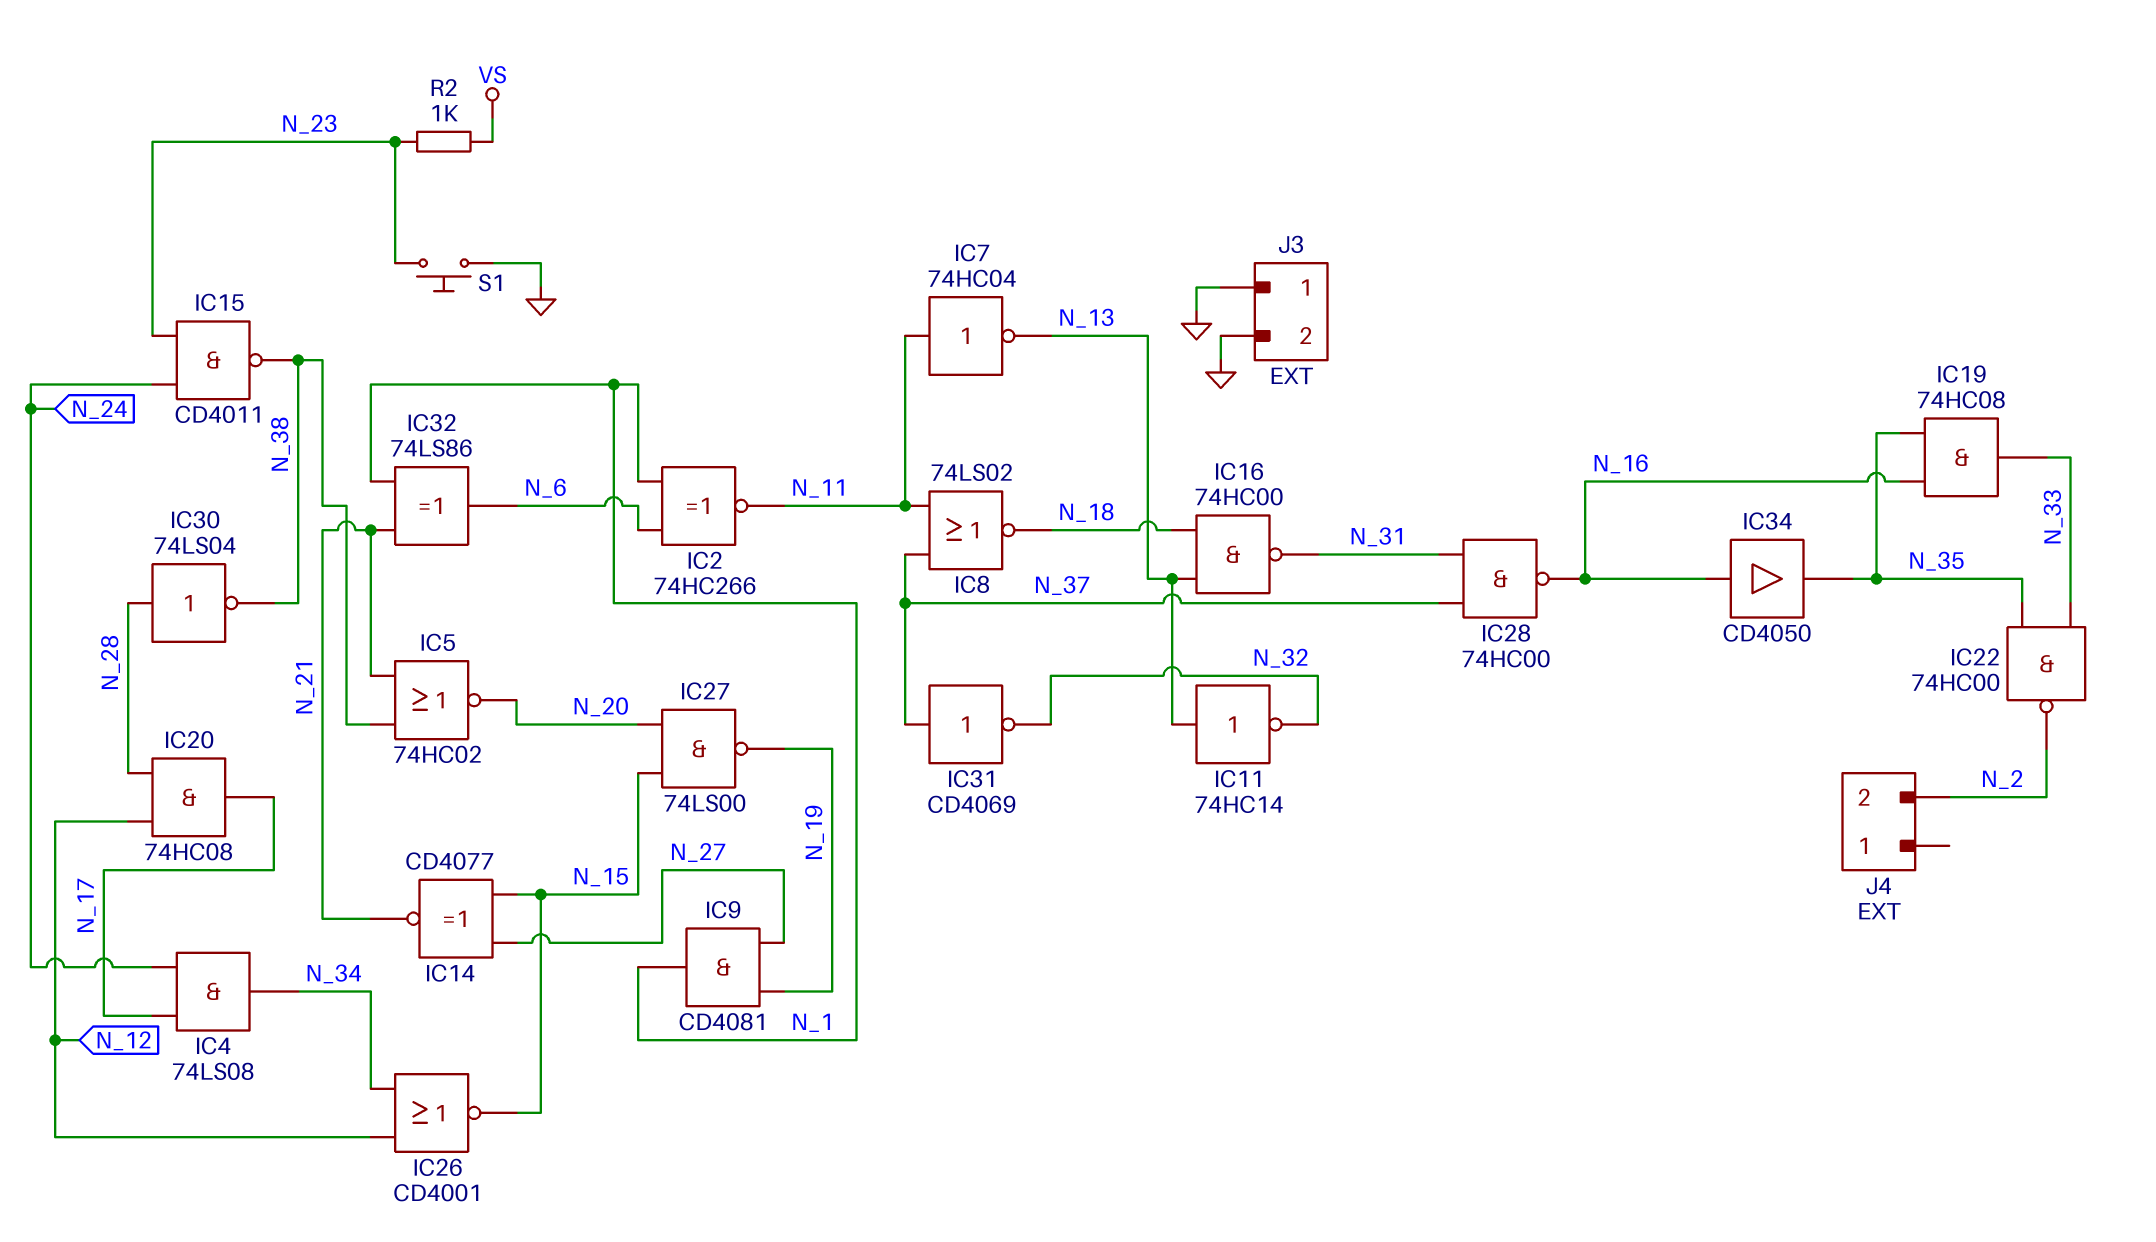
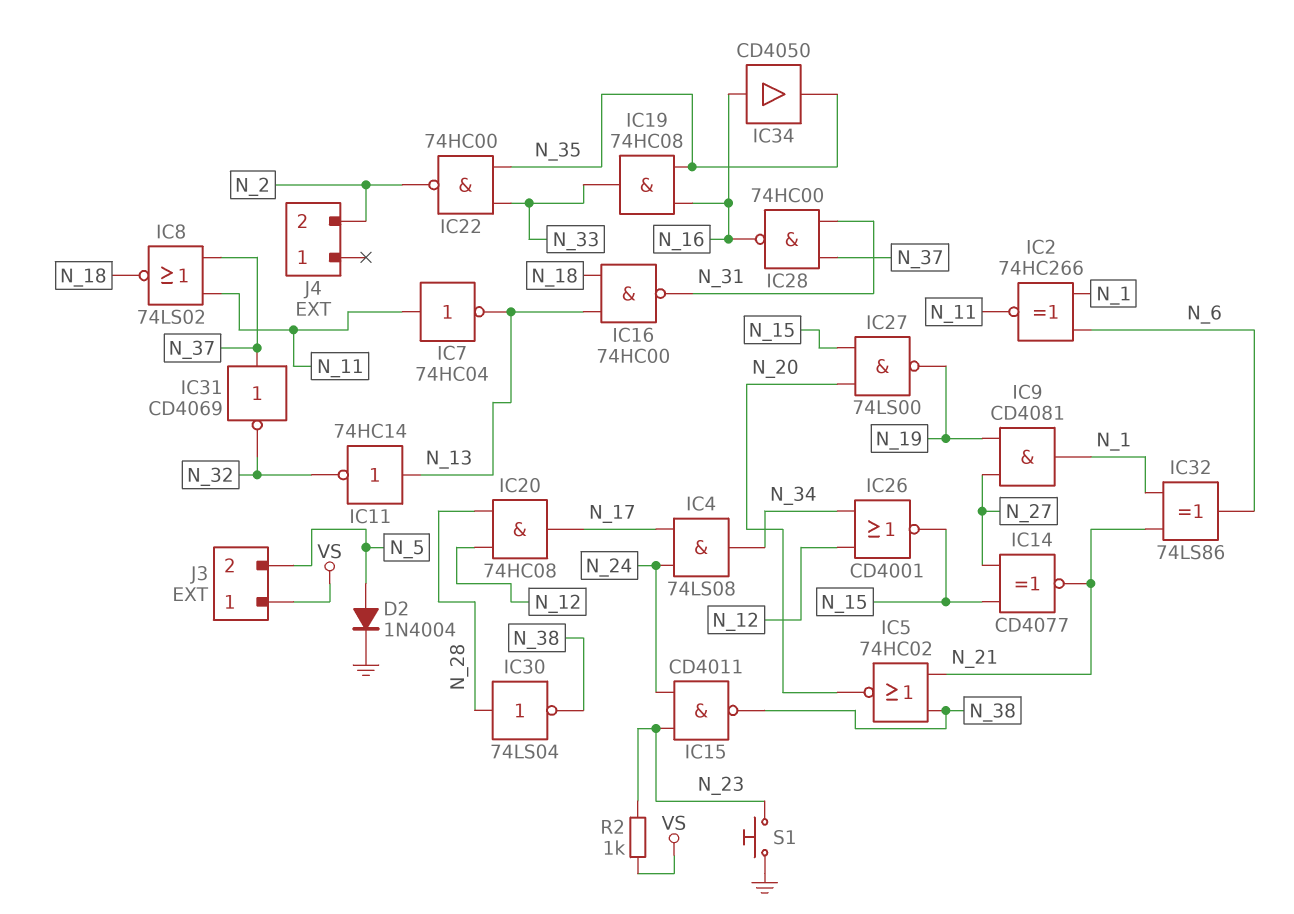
D2: none -> diode 1N4004 (A N_5, K GND)
J3 pin 1: GND -> VS
J3 pin 2: GND -> N_5

